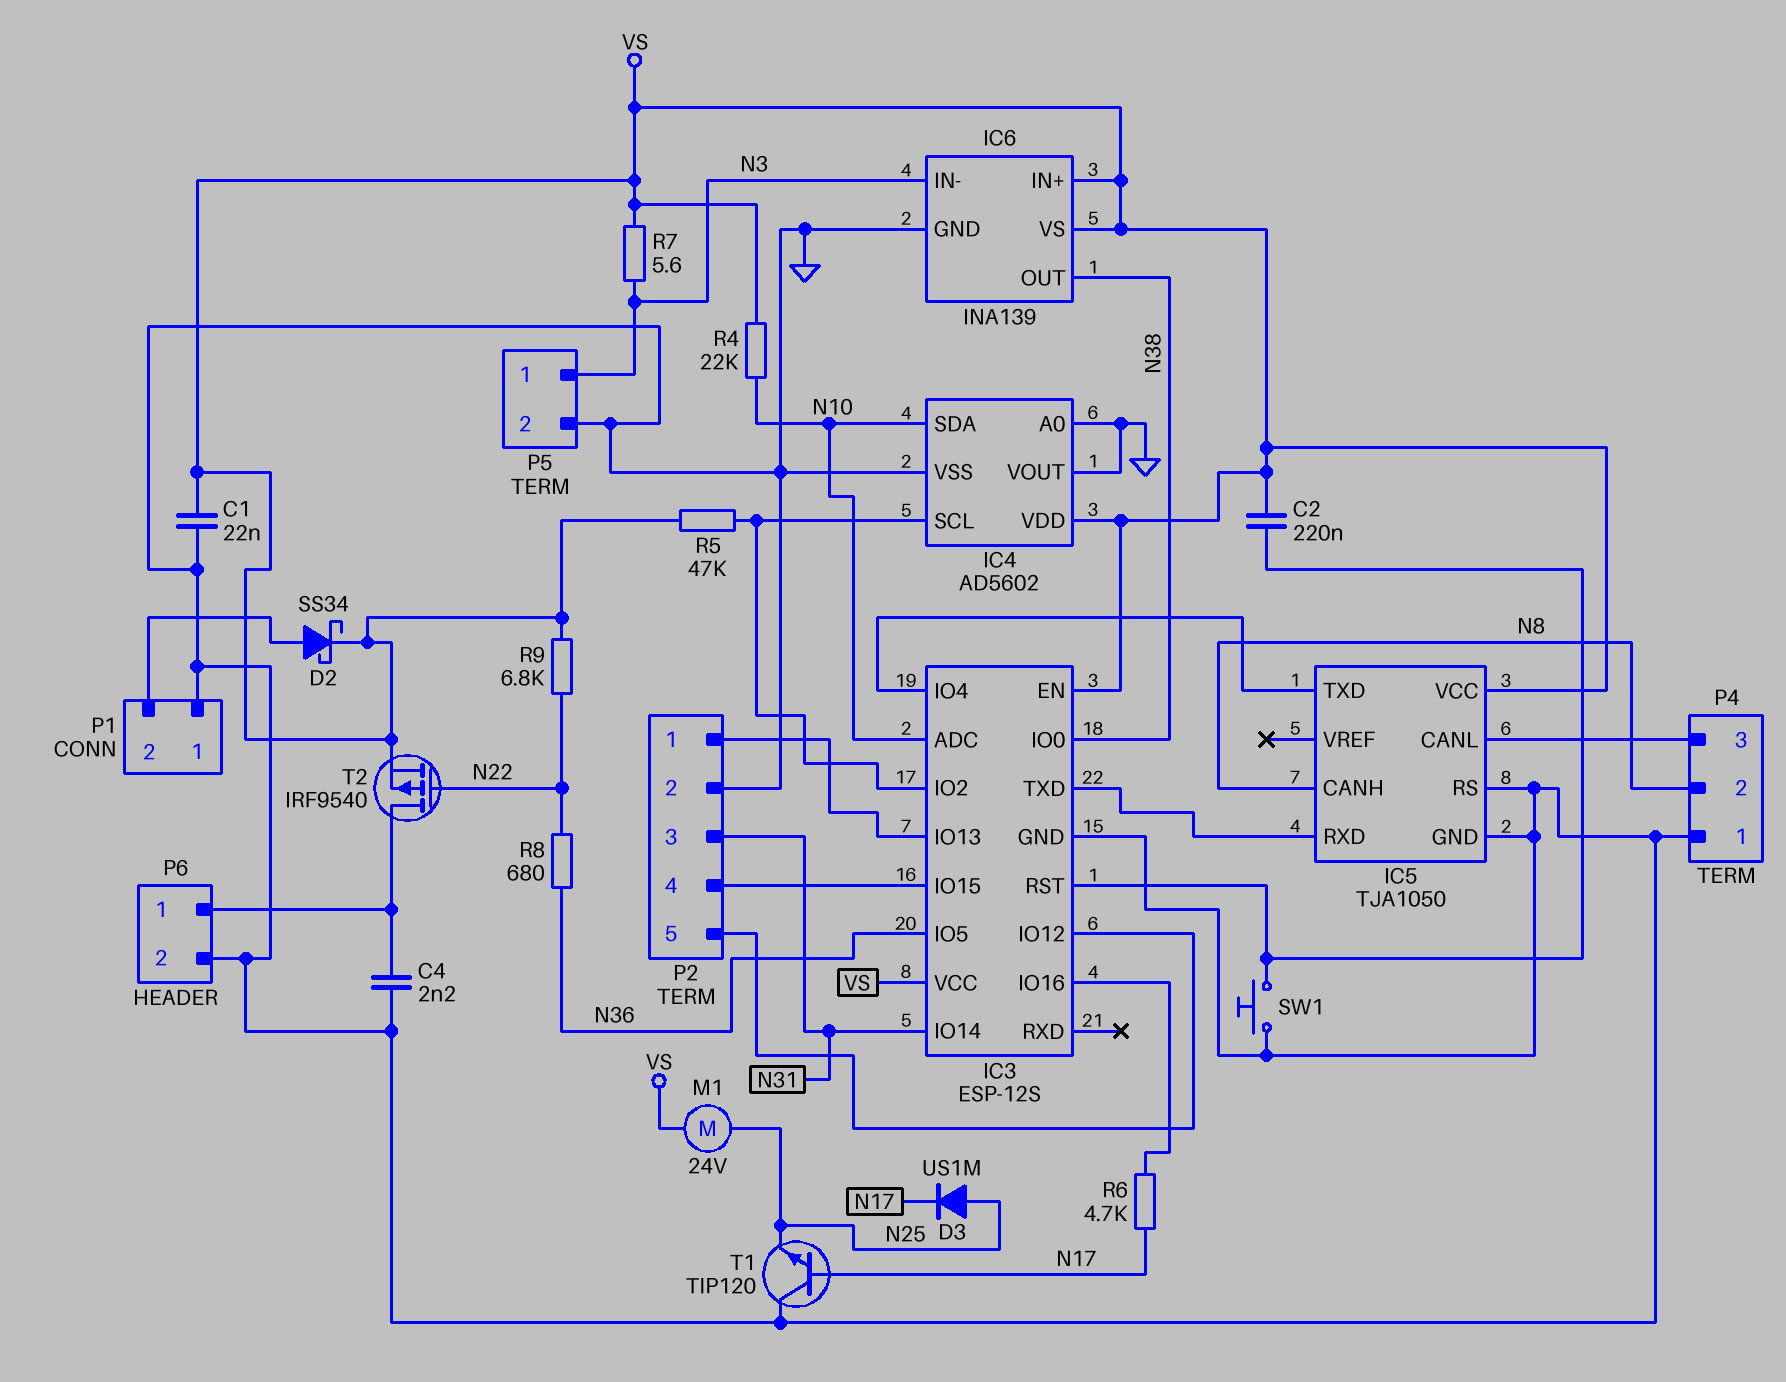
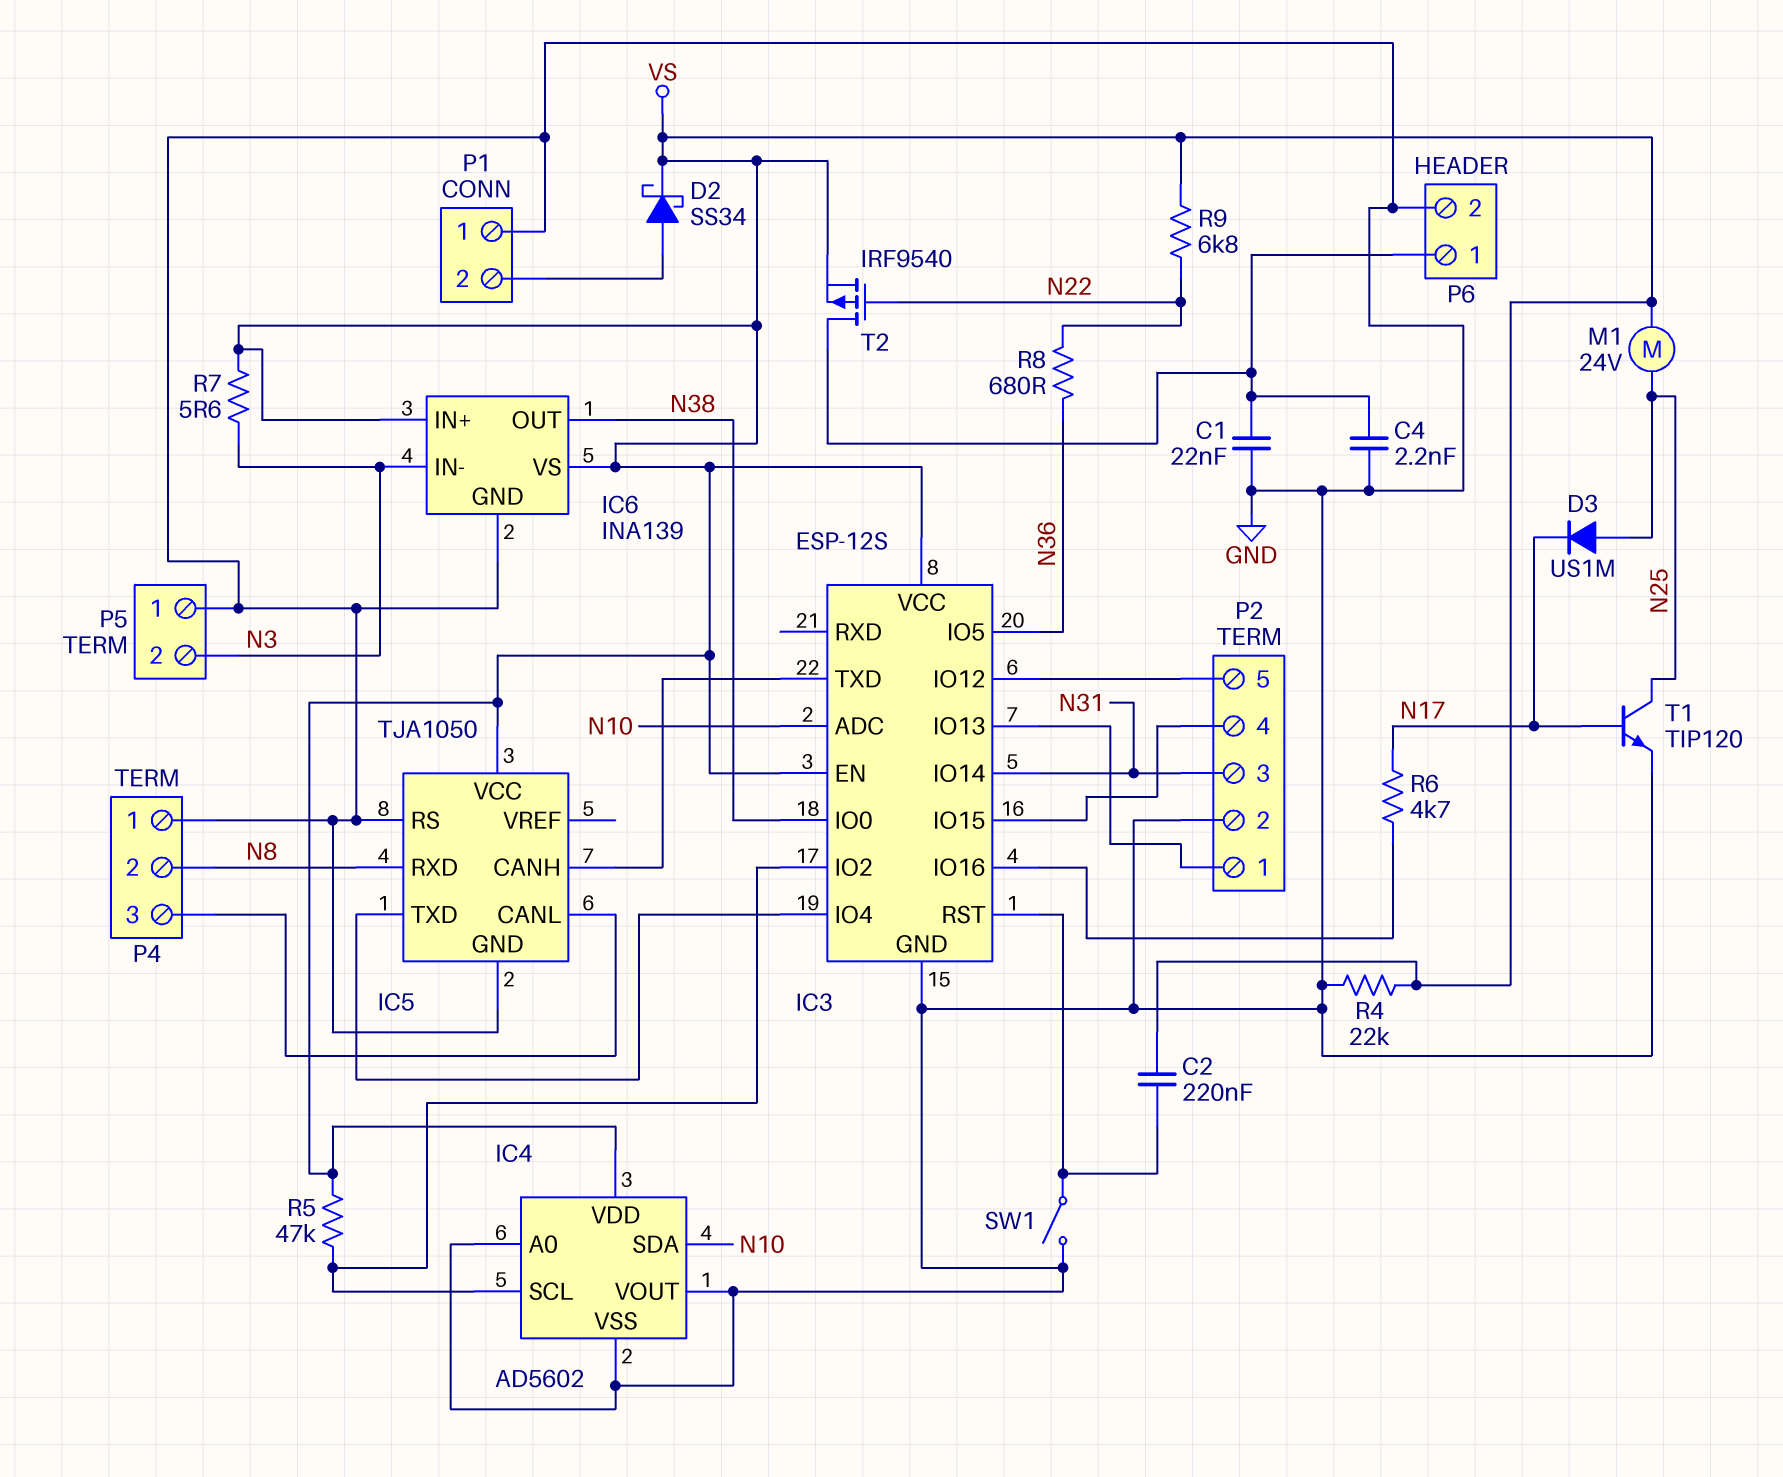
C1: 22nF (GND, VS) -> 22nF (GND, P6/1)
IC5 pin CANH: N8 -> IC3/TXD
IC5 pin RXD: IC3/TXD -> N8
P5 pin 1: N3 -> GND
P5 pin 2: GND -> N3
R4: 22k (N10, VS) -> 22k (GND, VS)
SW1: button (GND, IC3/RST) -> switch (GND, IC3/RST)
T1: NPN TIP120 (B N17, C GND, E N25) -> NPN TIP120 (B N17, C N25, E GND)

